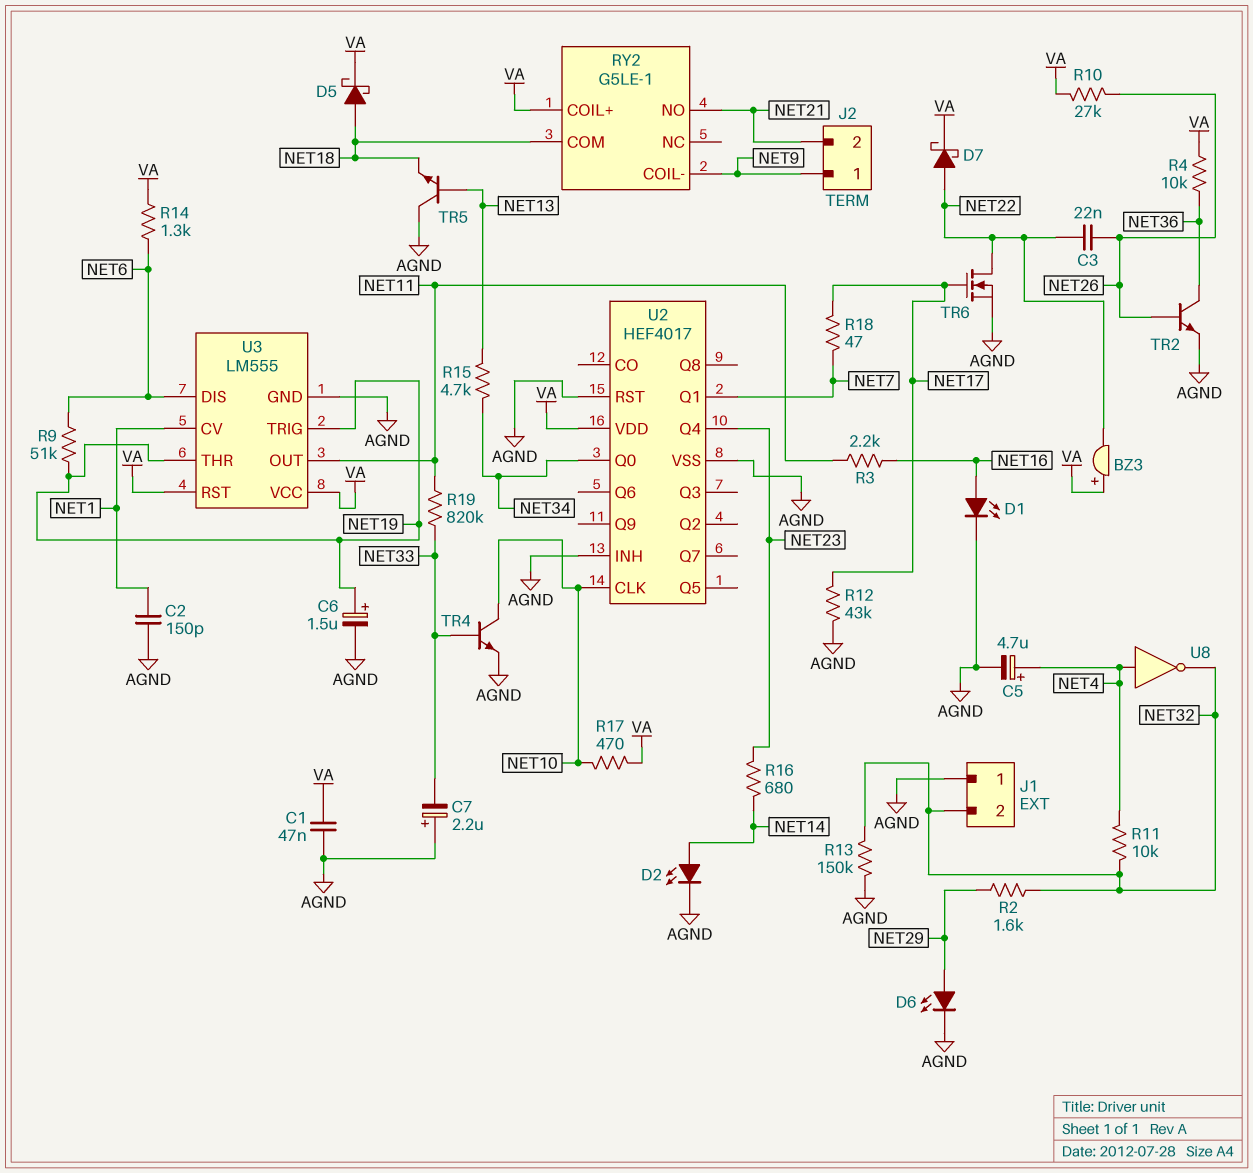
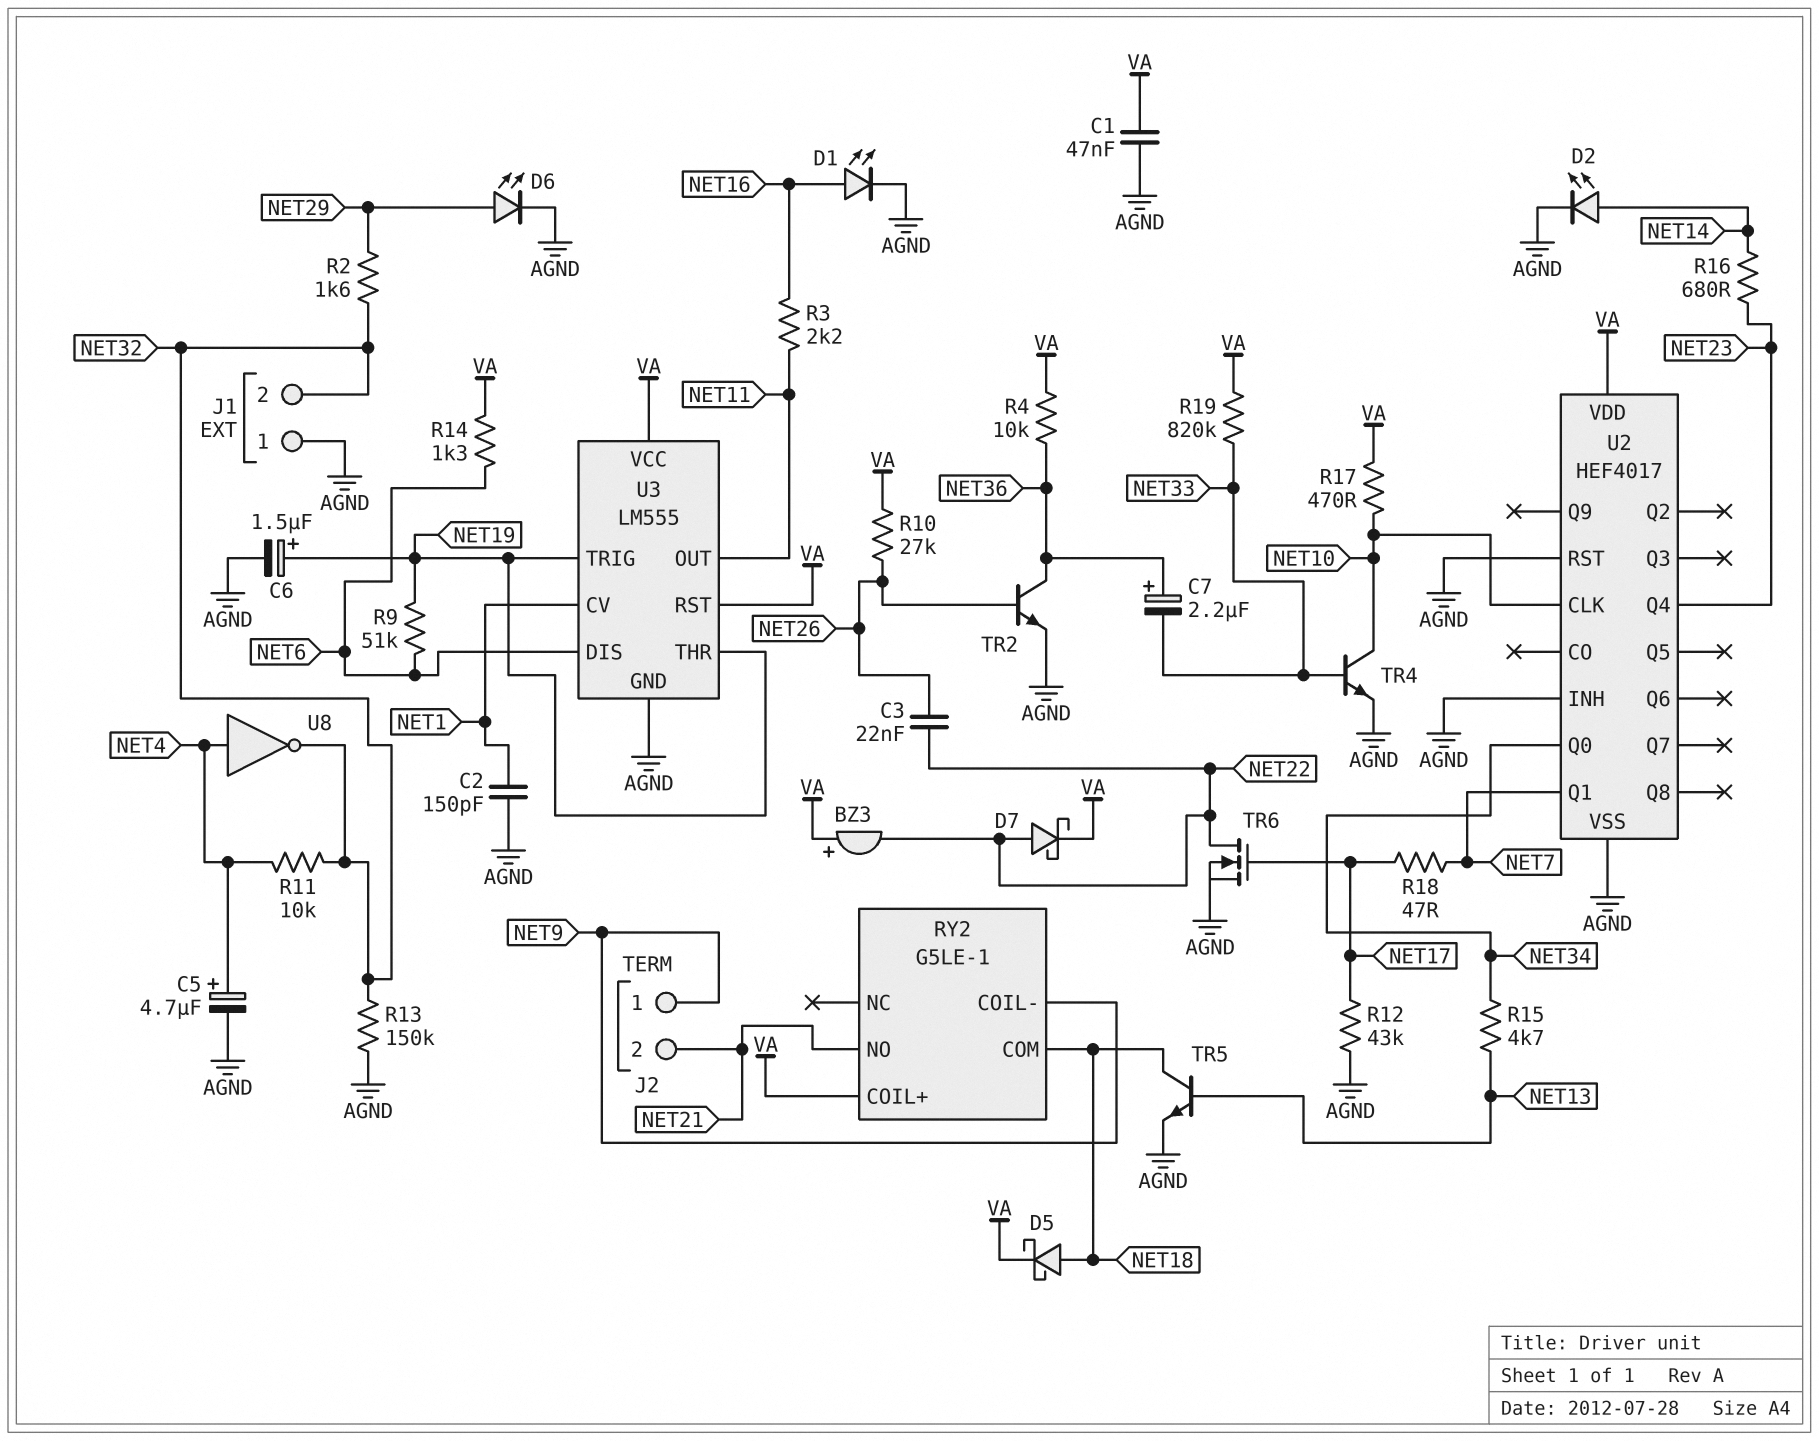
C7: 2.2uF (plus AGND, minus NET33) -> 2.2uF (plus NET36, minus NET33)
R19: 820k (NET11, NET33) -> 820k (NET33, VA)
TR5: NPN (B NET13, C AGND, E NET18) -> NPN (B NET13, C NET18, E AGND)

